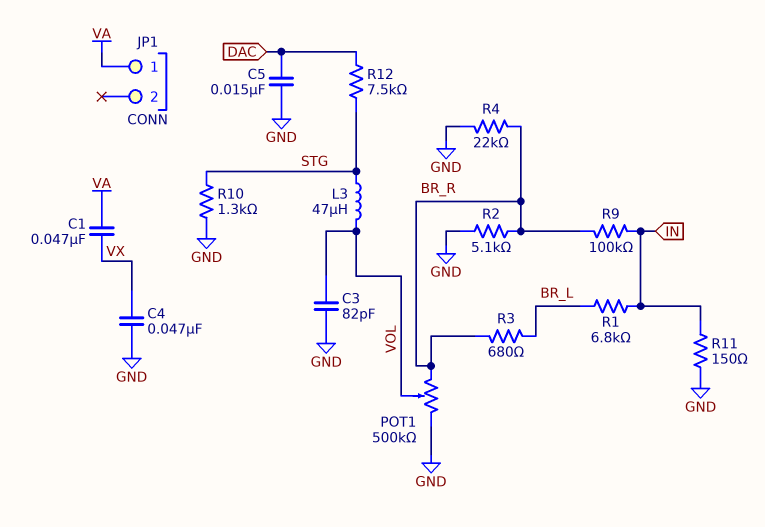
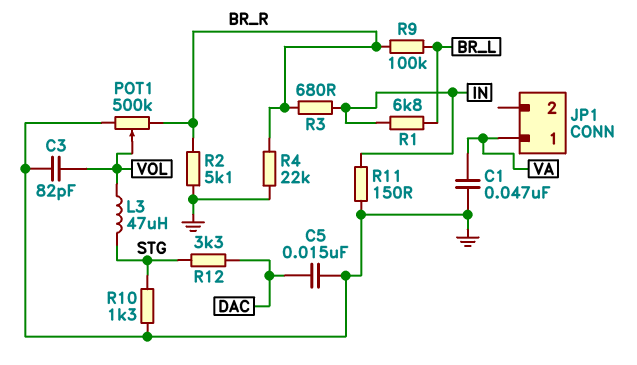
C1: 47nF (VA, VX) -> 47nF (GND, VA)
C4: 47nF (GND, VX) -> none
R3: 680 (BR_L, BR_R) -> 680 (BR_R, IN)
R9: 100k (BR_R, IN) -> 100k (BR_L, BR_R)
R12: 7.5k (DAC, STG) -> 3.3k (DAC, STG)

